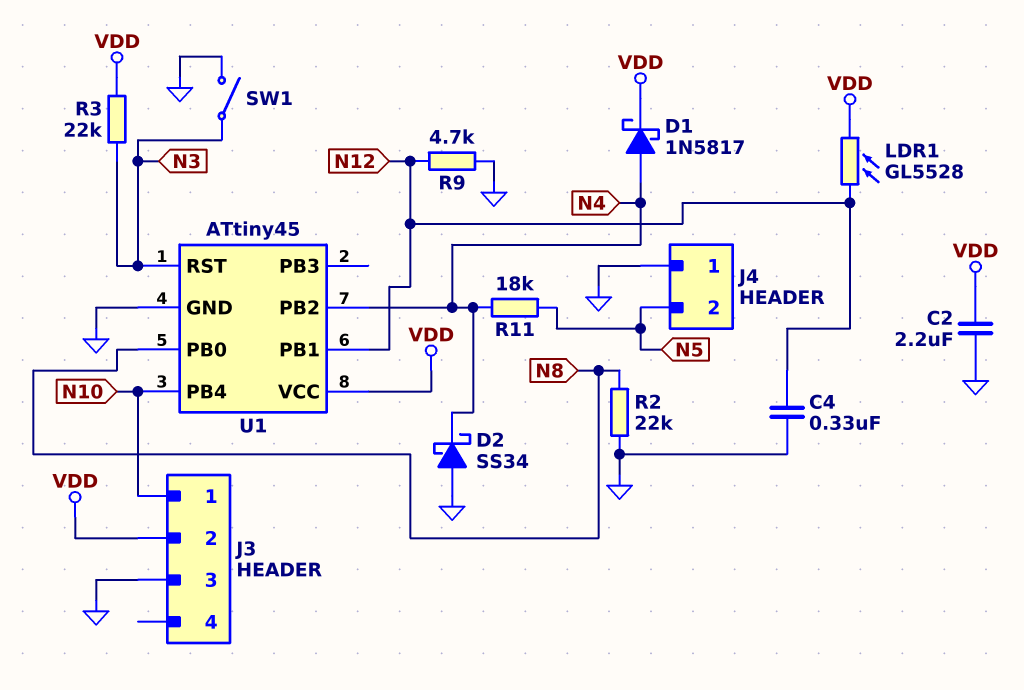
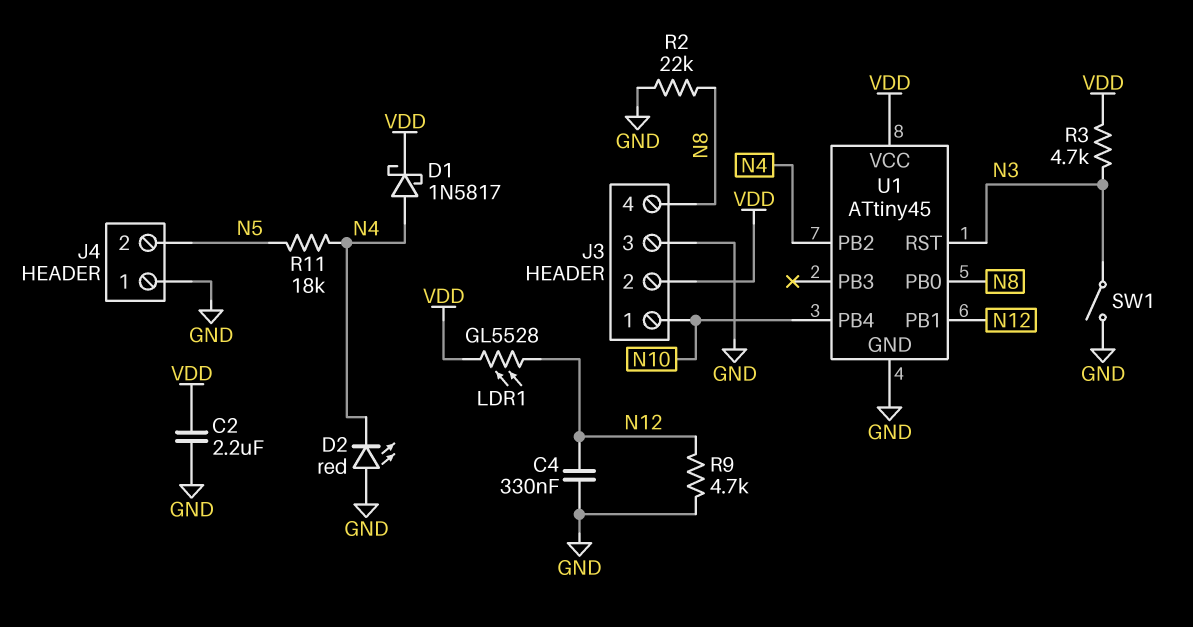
D2: schottky SS34 (A GND, K N4) -> LED red (A GND, K N4)
J3 pin 4: none -> N8
R3: 22k (N3, VDD) -> 4.7k (N3, VDD)

